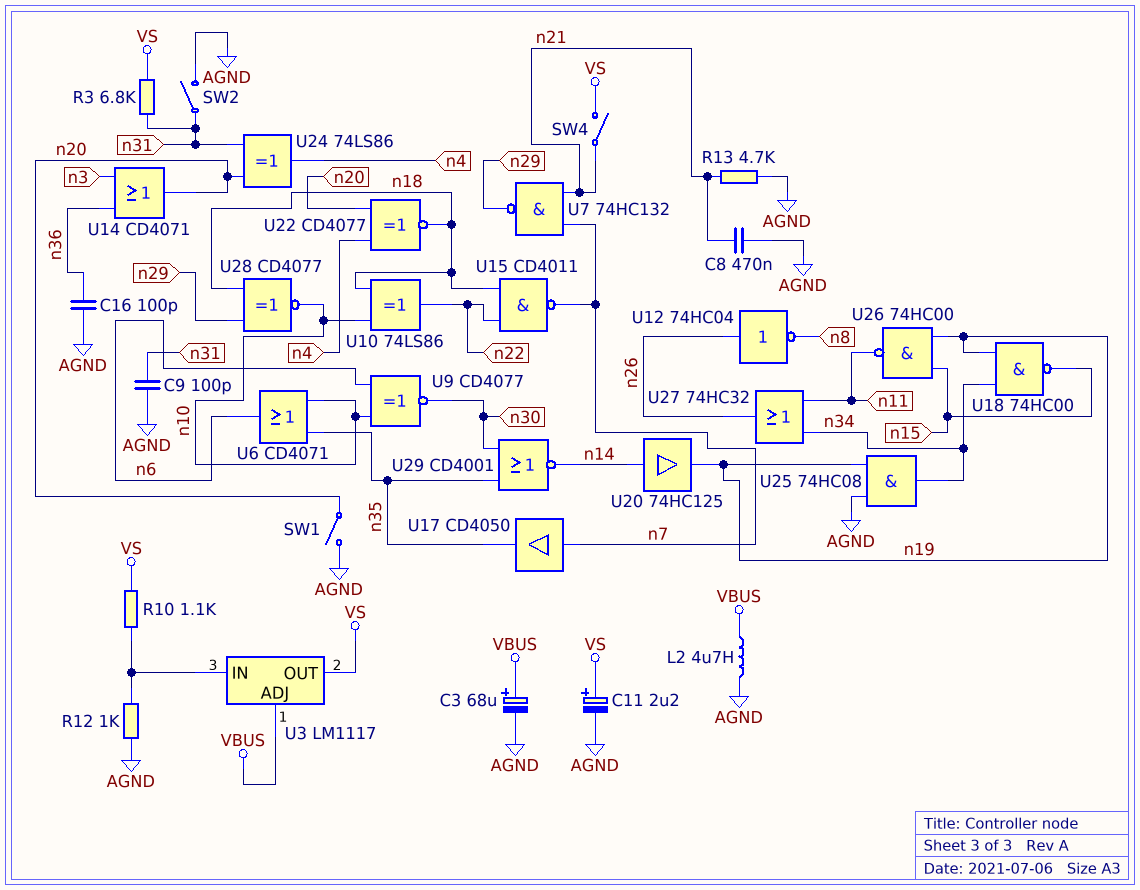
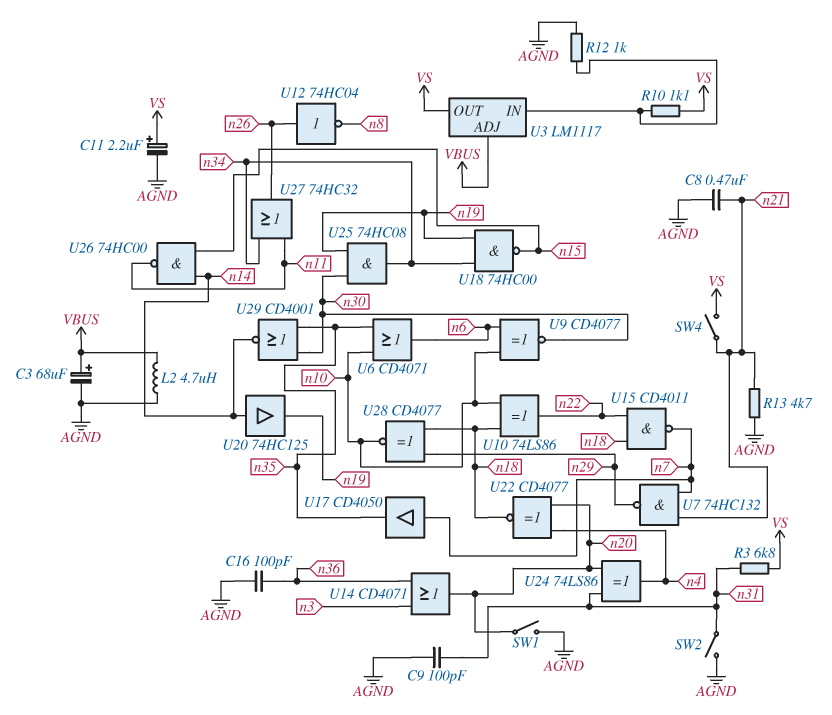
U25: AND 74HC08 (in AGND, in n19, out n34) -> AND 74HC08 (in n19, in n30, out n34)
U26: NAND 74HC00 (in n15, in n19, out n11) -> NAND 74HC00 (in n14, in n15, out n11)

